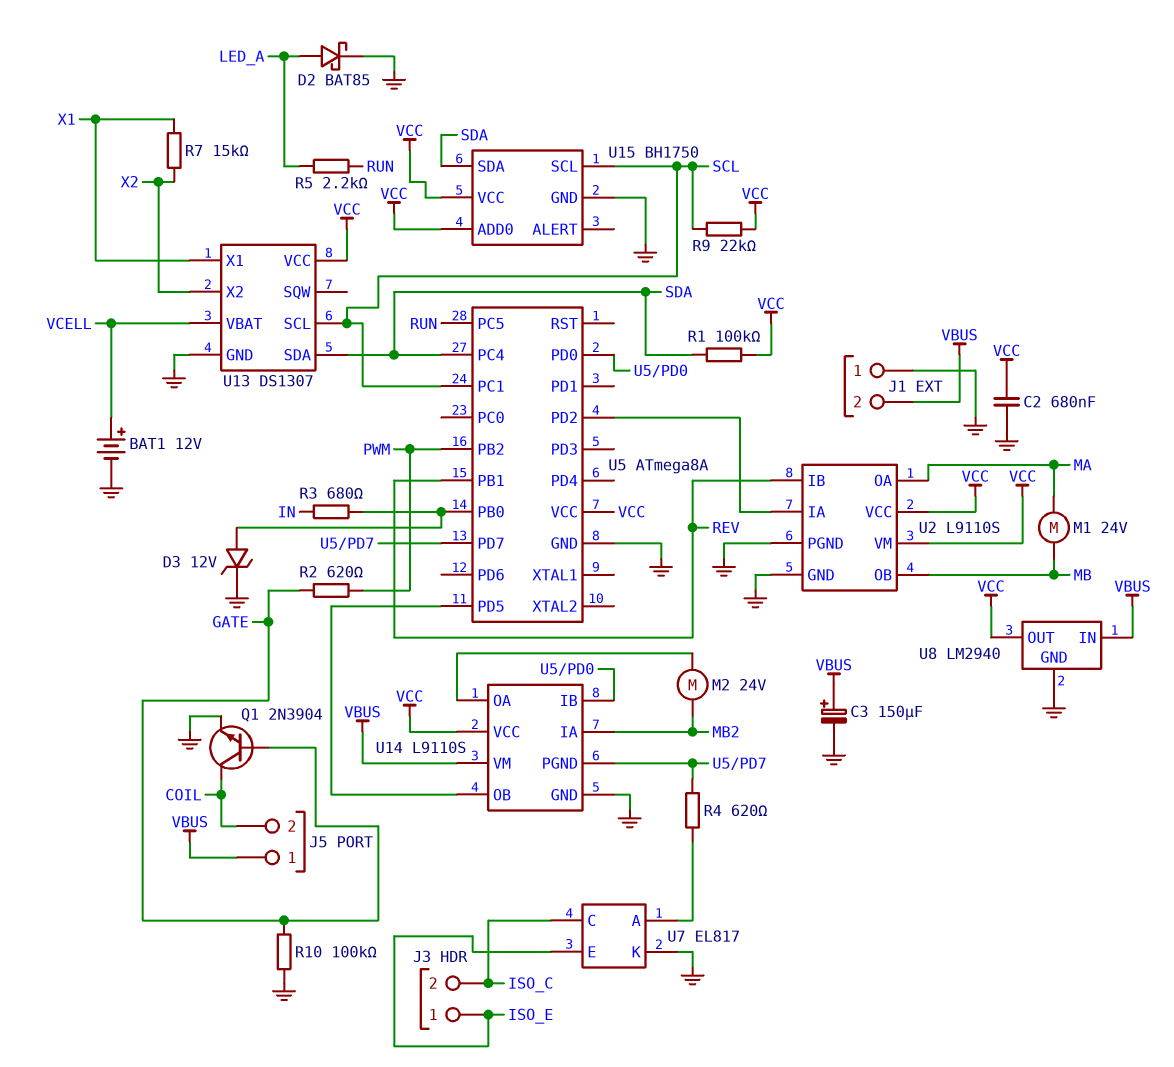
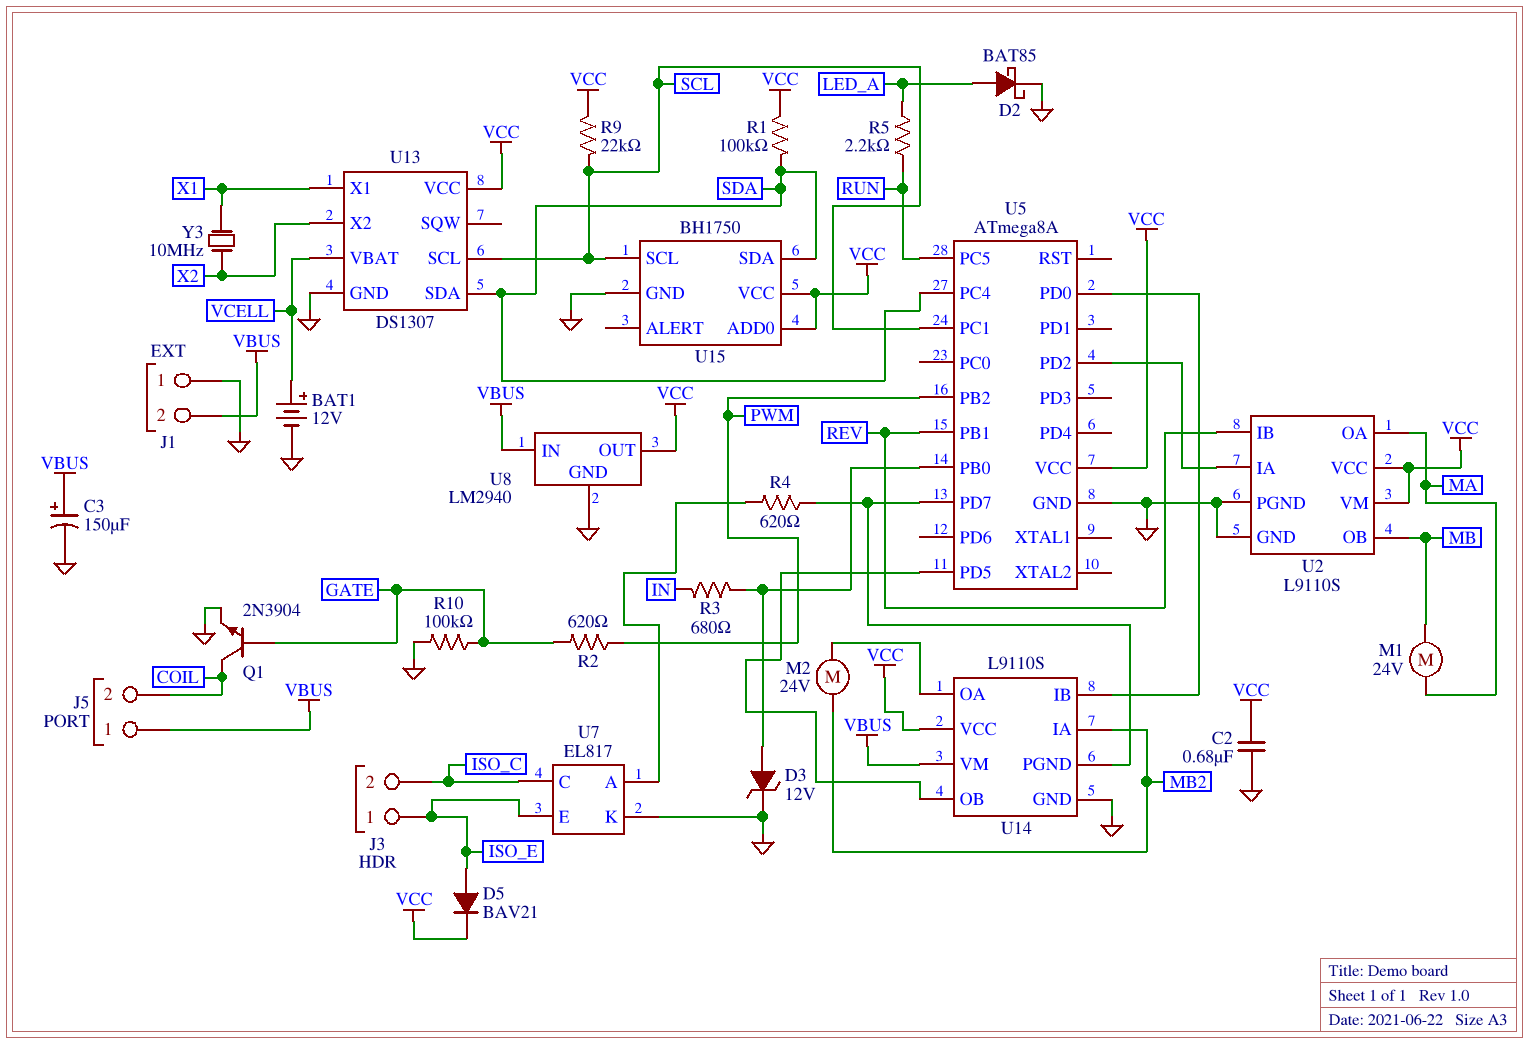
D5: none -> diode BAV21 (A ISO_E, K VCC)
R7: 15k (X1, X2) -> none
Y3: none -> 10MHz (X1, X2)

